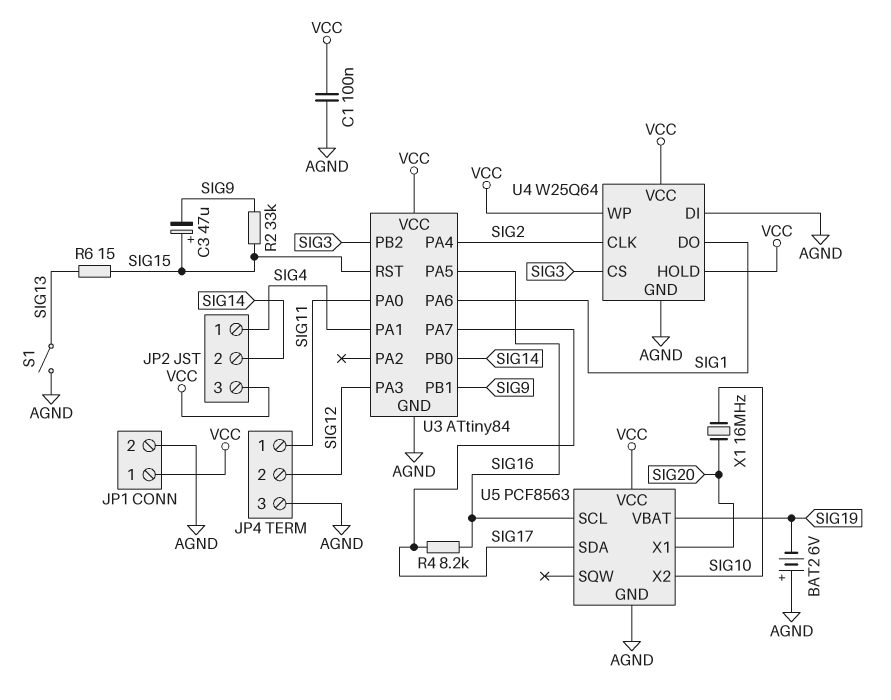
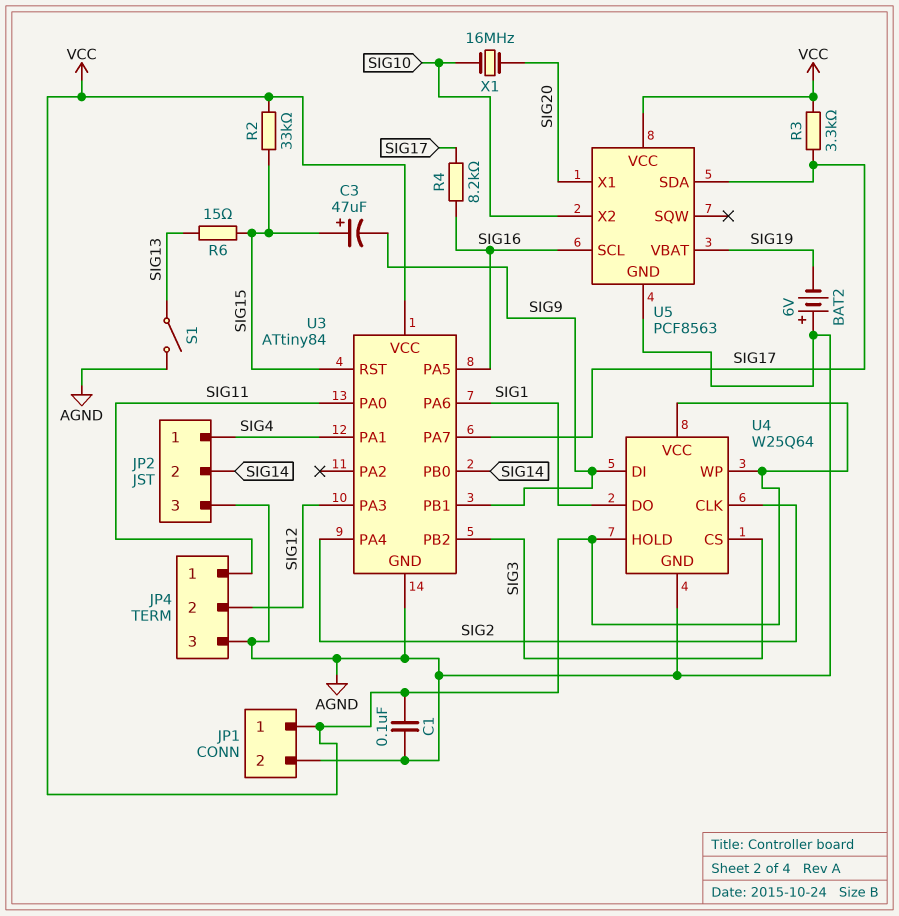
JP2 pin 3: VCC -> AGND
R2: 33k (SIG9, SIG15) -> 33k (SIG15, VCC)
R3: none -> 3.3k (SIG17, VCC)
U4 pin DI: AGND -> SIG9

